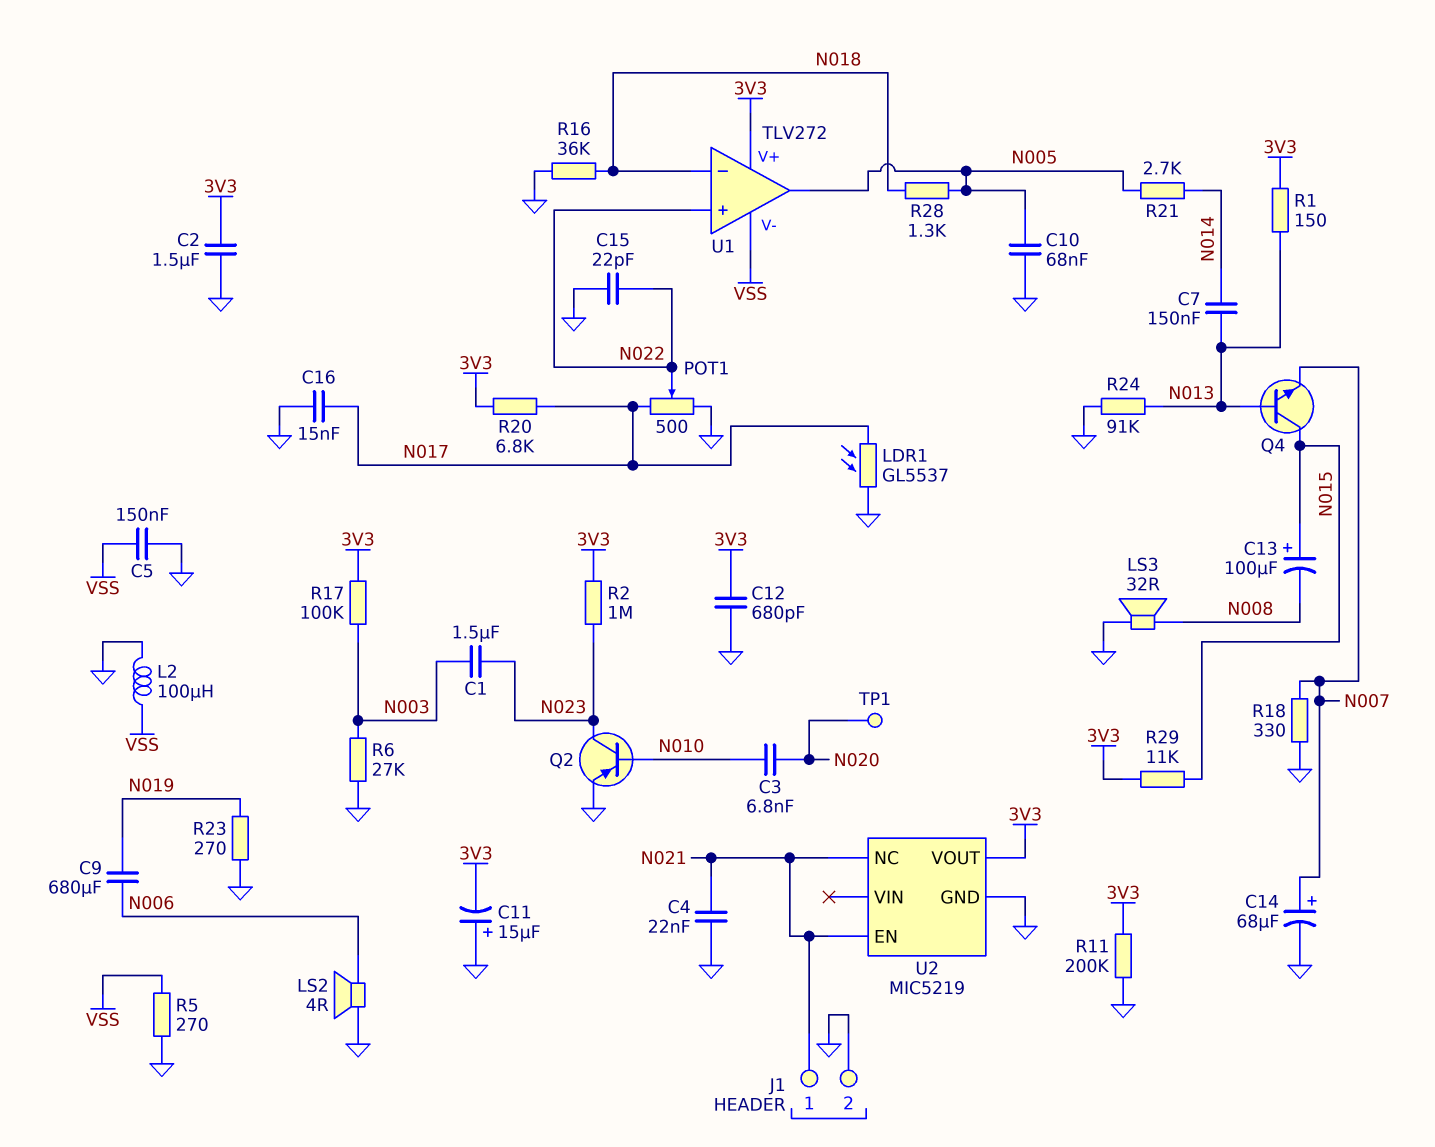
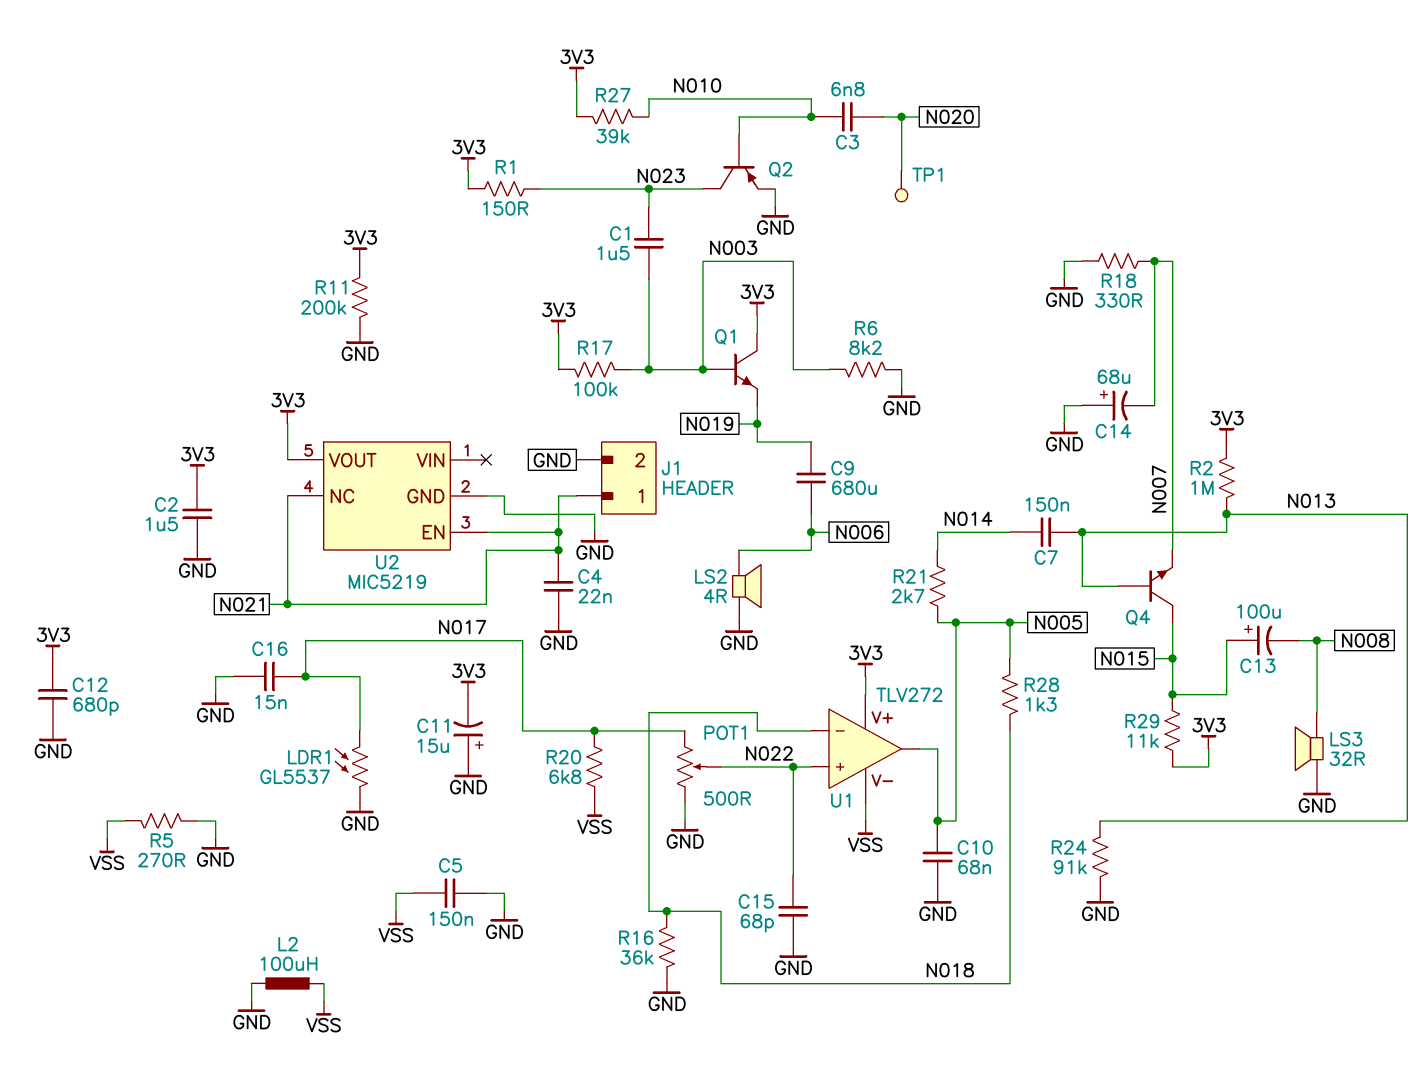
C14: 68uF (plus N007, minus GND) -> 68uF (plus GND, minus N007)
C15: 22pF (GND, N022) -> 68pF (GND, N022)
Q1: none -> NPN (B N003, C 3V3, E N019)
R1: 150 (3V3, N013) -> 150 (3V3, N023)
R2: 1M (3V3, N023) -> 1M (3V3, N013)
R6: 27k (GND, N003) -> 8.2k (GND, N003)
R20: 6.8k (3V3, N017) -> 6.8k (N017, VSS)
R23: 270 (GND, N019) -> none
R27: none -> 39k (3V3, N010)

